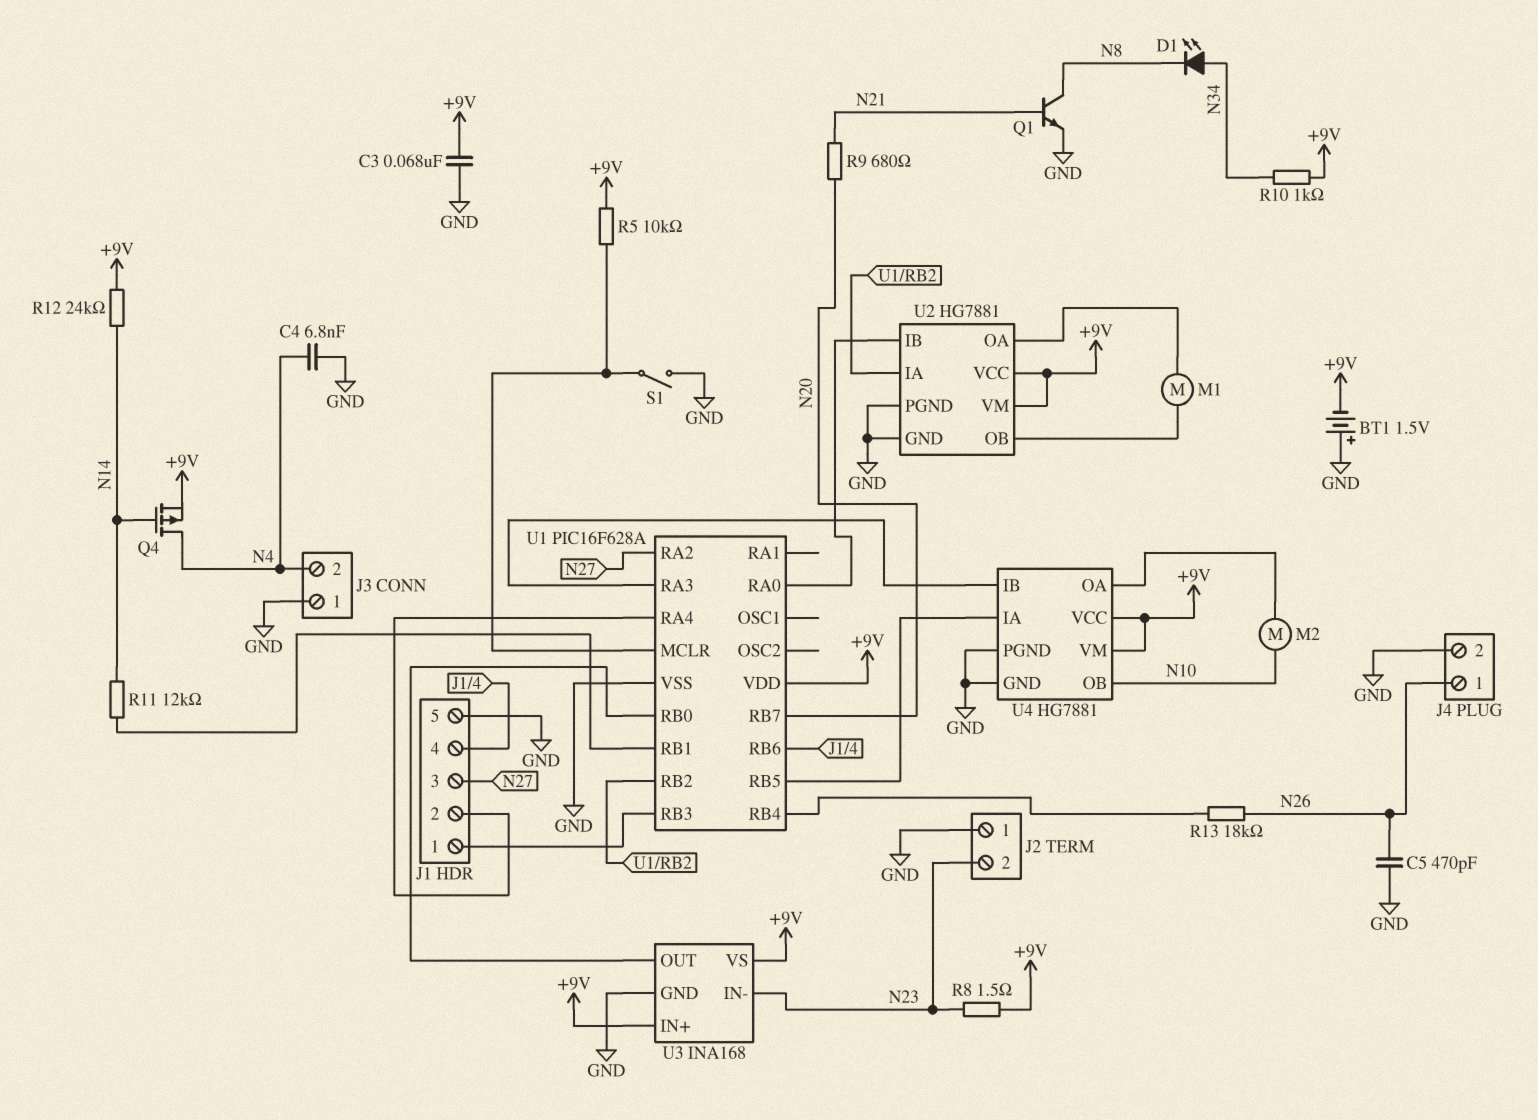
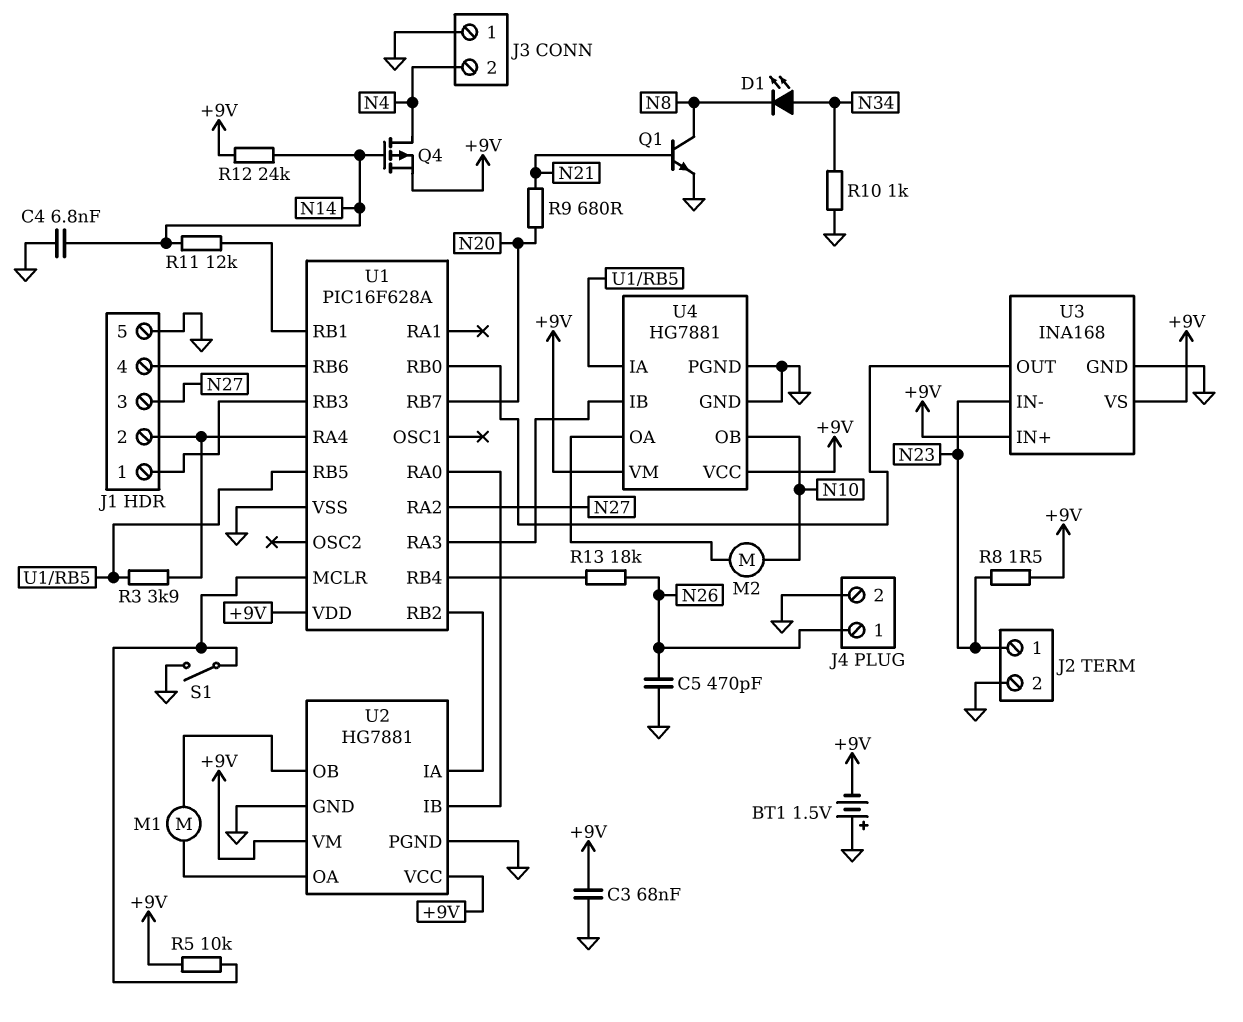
C4: 6.8nF (GND, N4) -> 6.8nF (GND, N14)
J2 pin 1: GND -> N23
J2 pin 2: N23 -> GND
R3: none -> 3.9k (J1/2, U1/RB5)
R10: 1k (+9V, N34) -> 1k (GND, N34)

